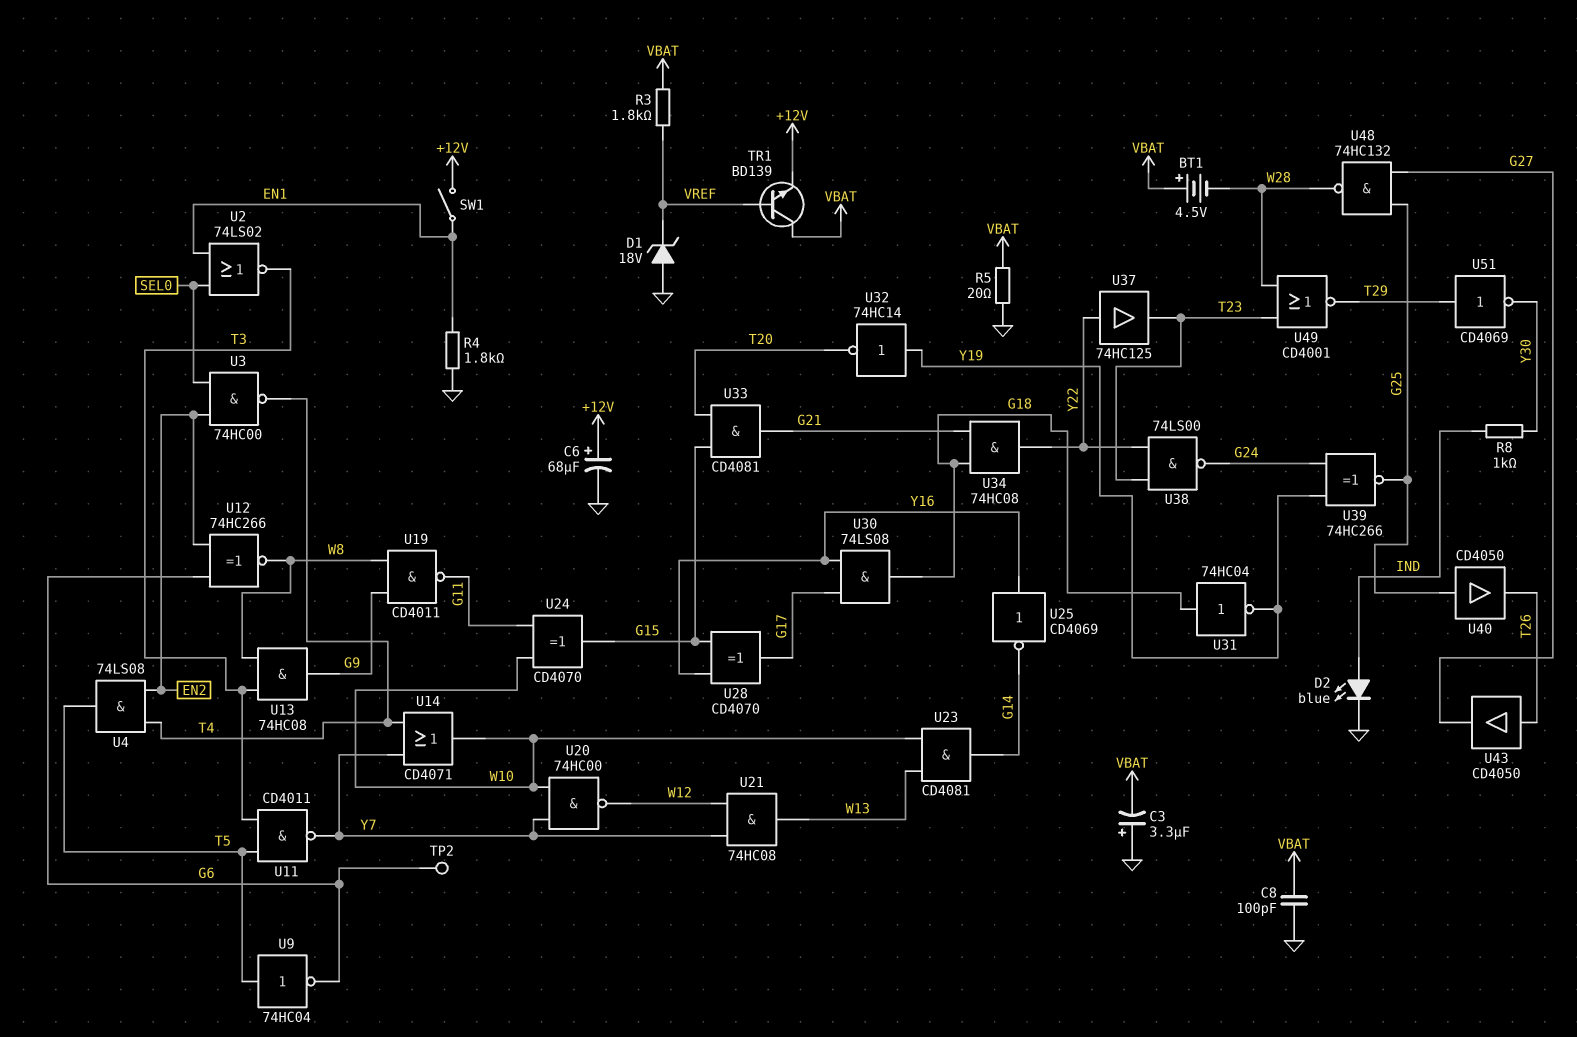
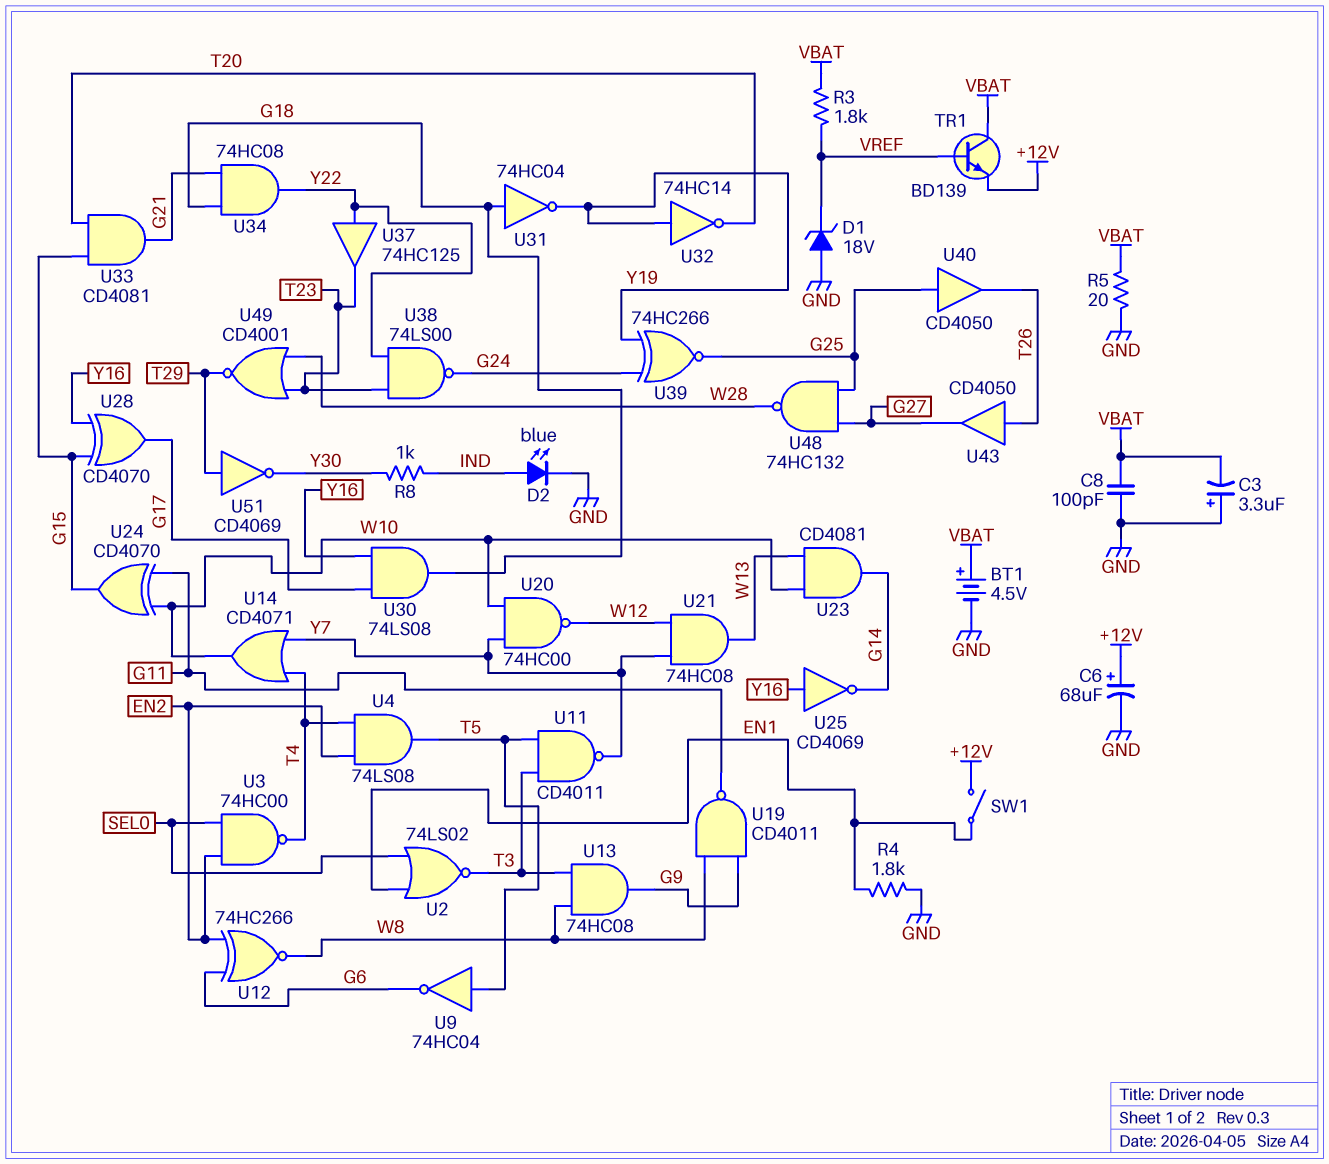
BT1: 4.5V (plus VBAT, minus W28) -> 4.5V (plus VBAT, minus GND)
TP2: test point (G6) -> none

